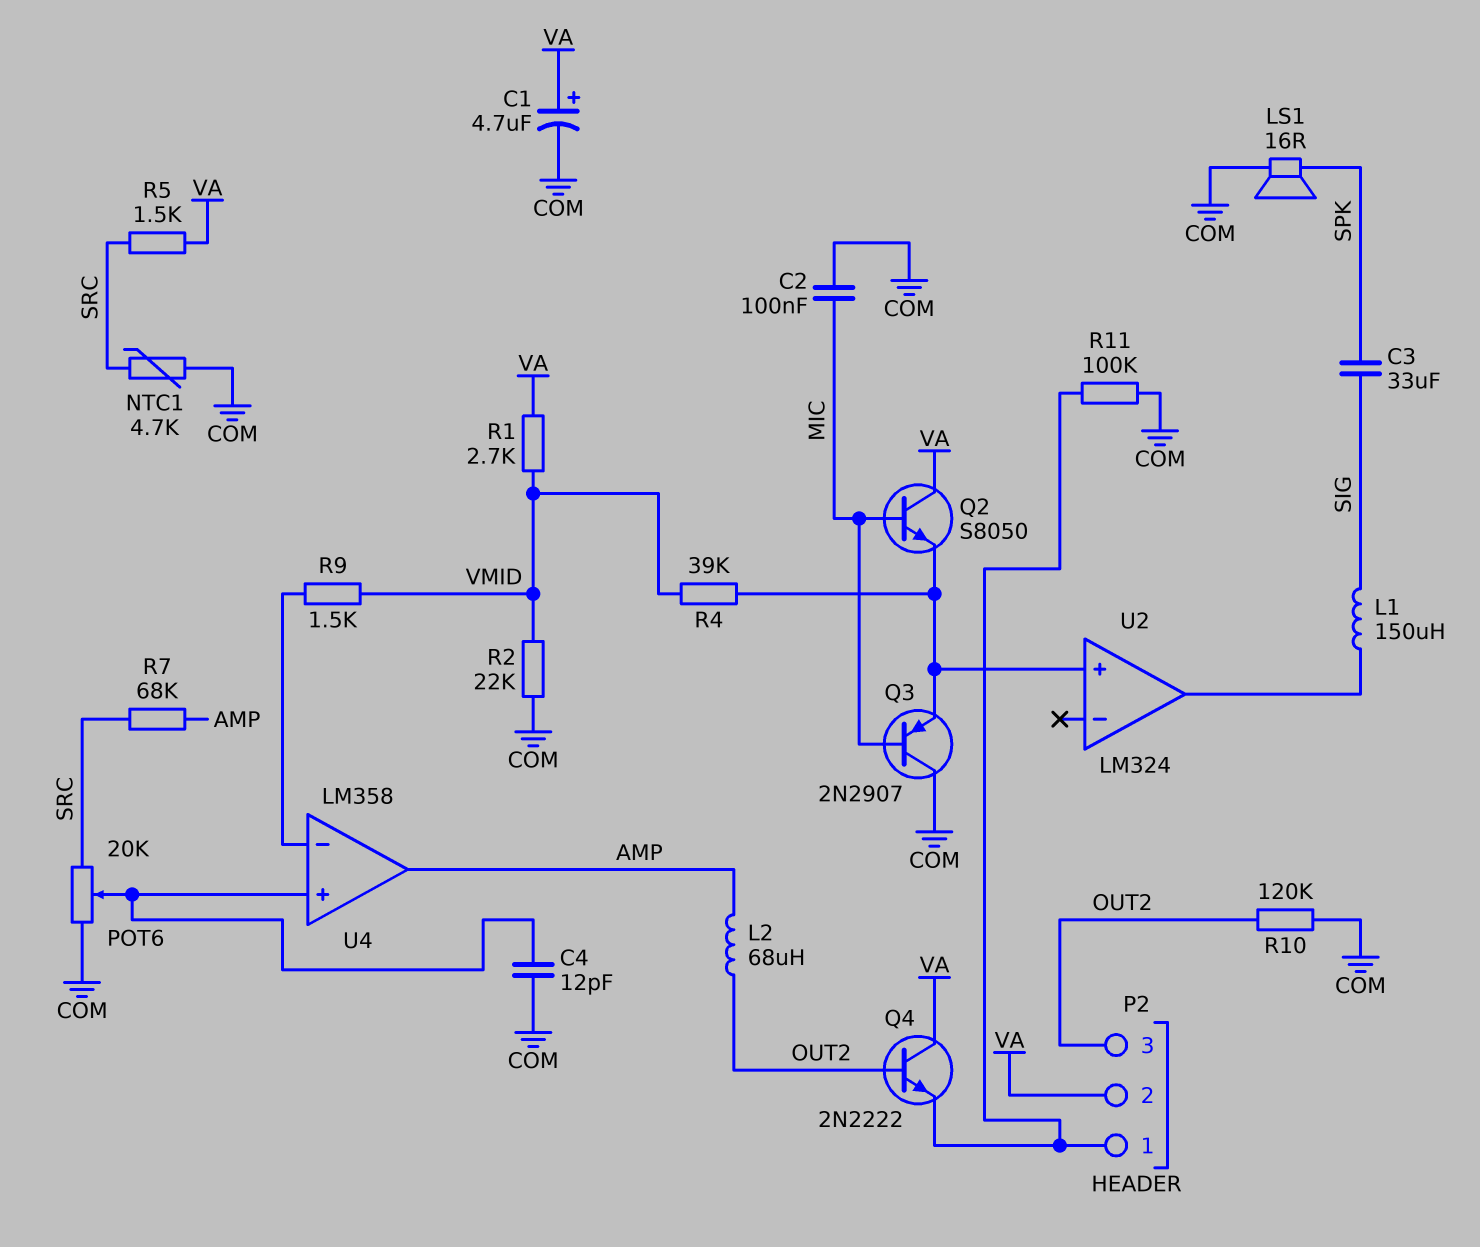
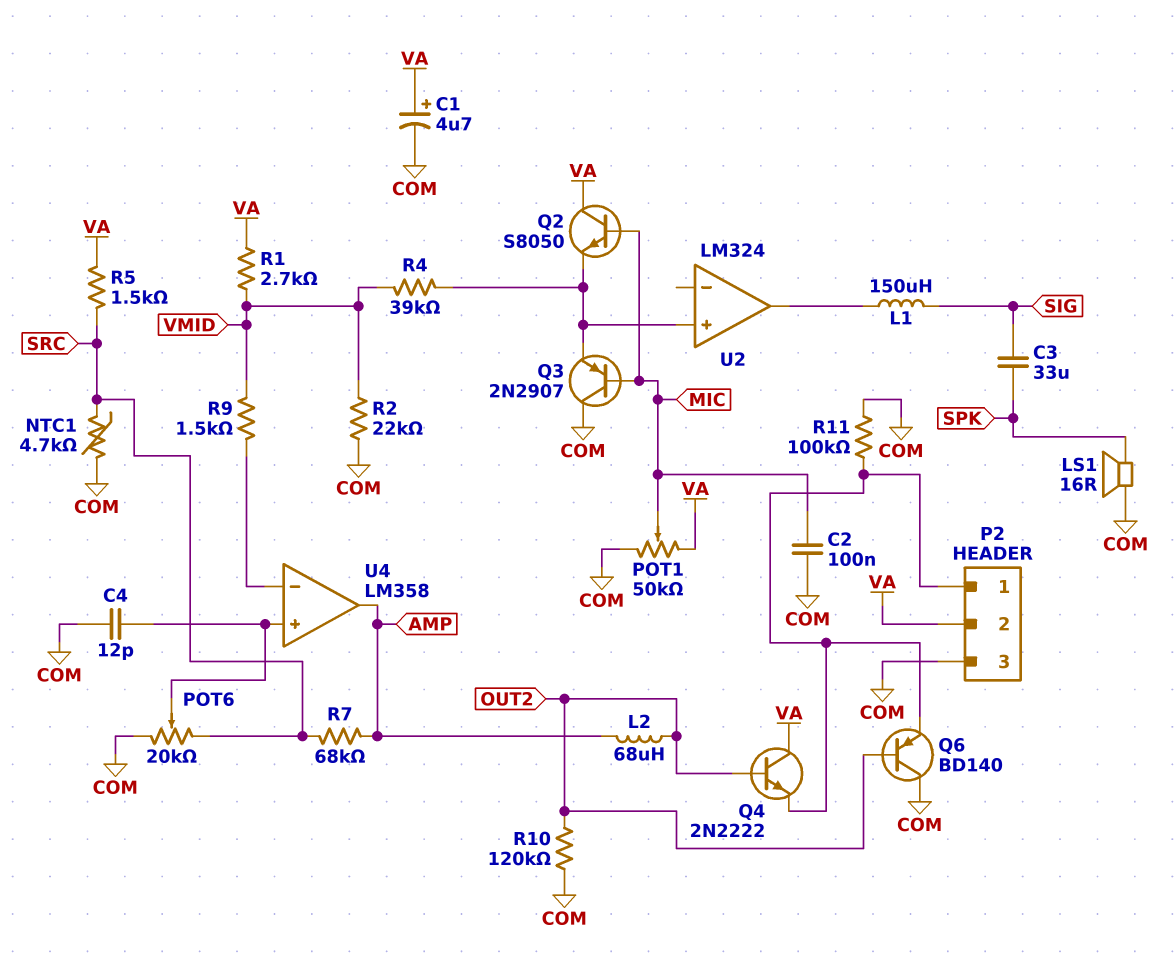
P2 pin 3: OUT2 -> COM
POT1: none -> 50k (COM, VA, wiper MIC)
Q6: none -> PNP BD140 (B OUT2, C COM, E P2/1)

